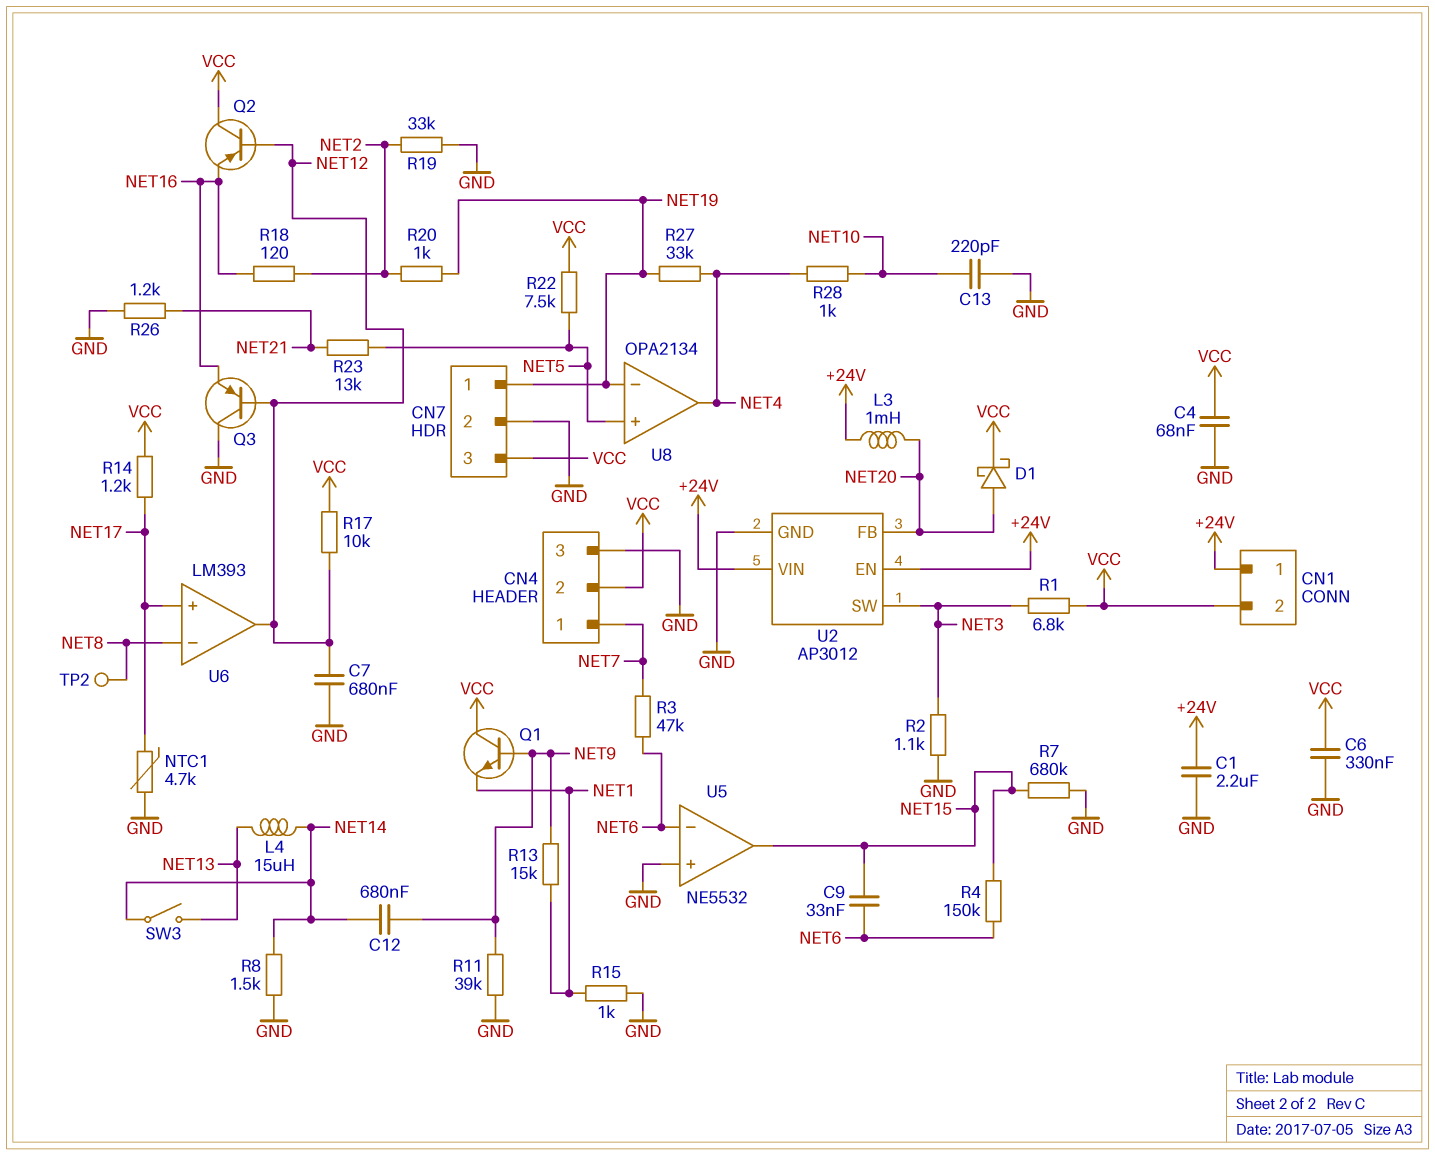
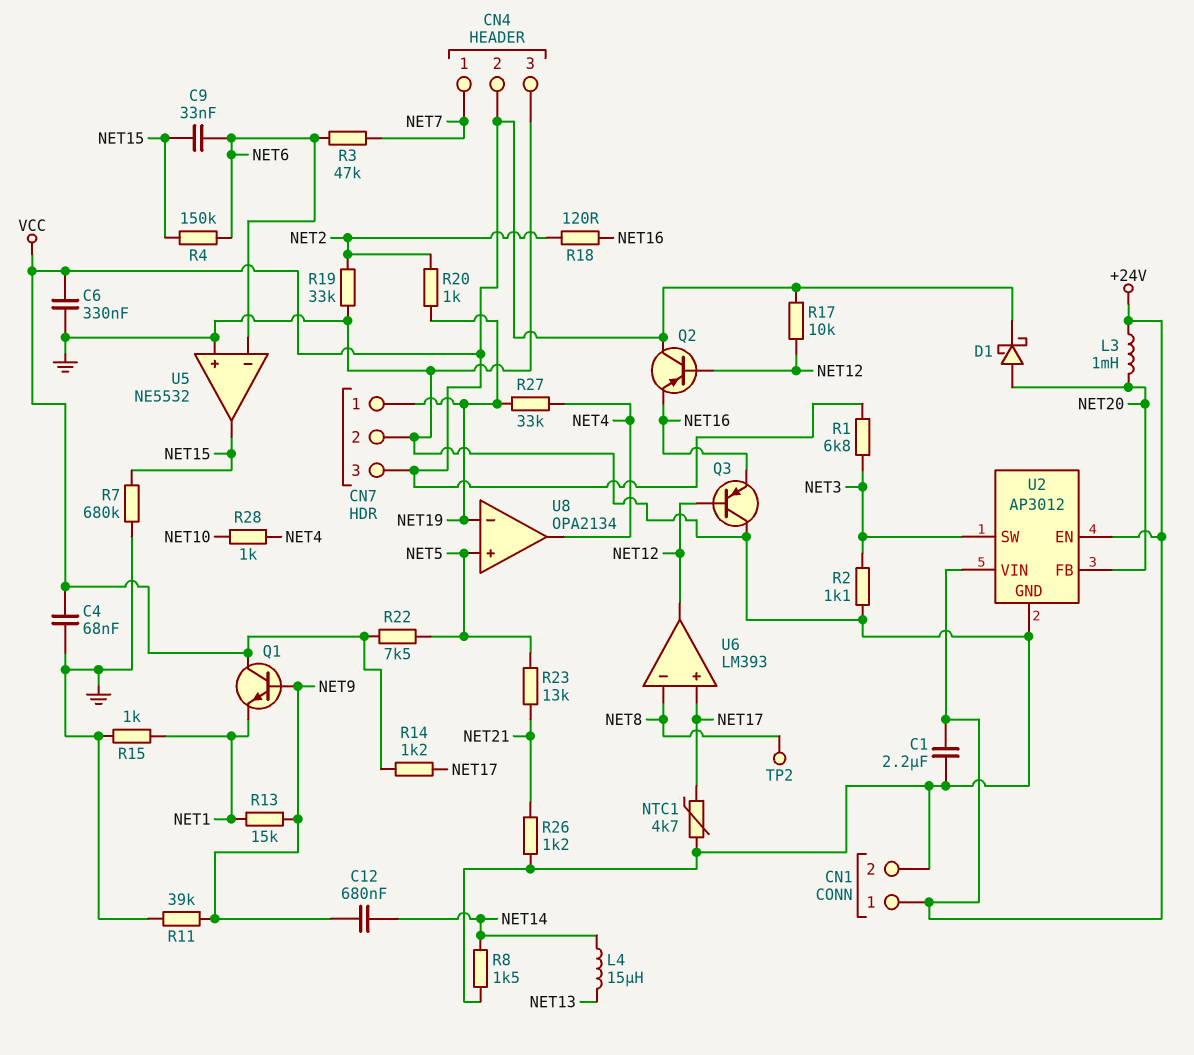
C7: 680nF (GND, NET12) -> none
C13: 220pF (GND, NET10) -> none
CN1 pin 2: VCC -> GND
SW3: switch (NET13, NET14) -> none

